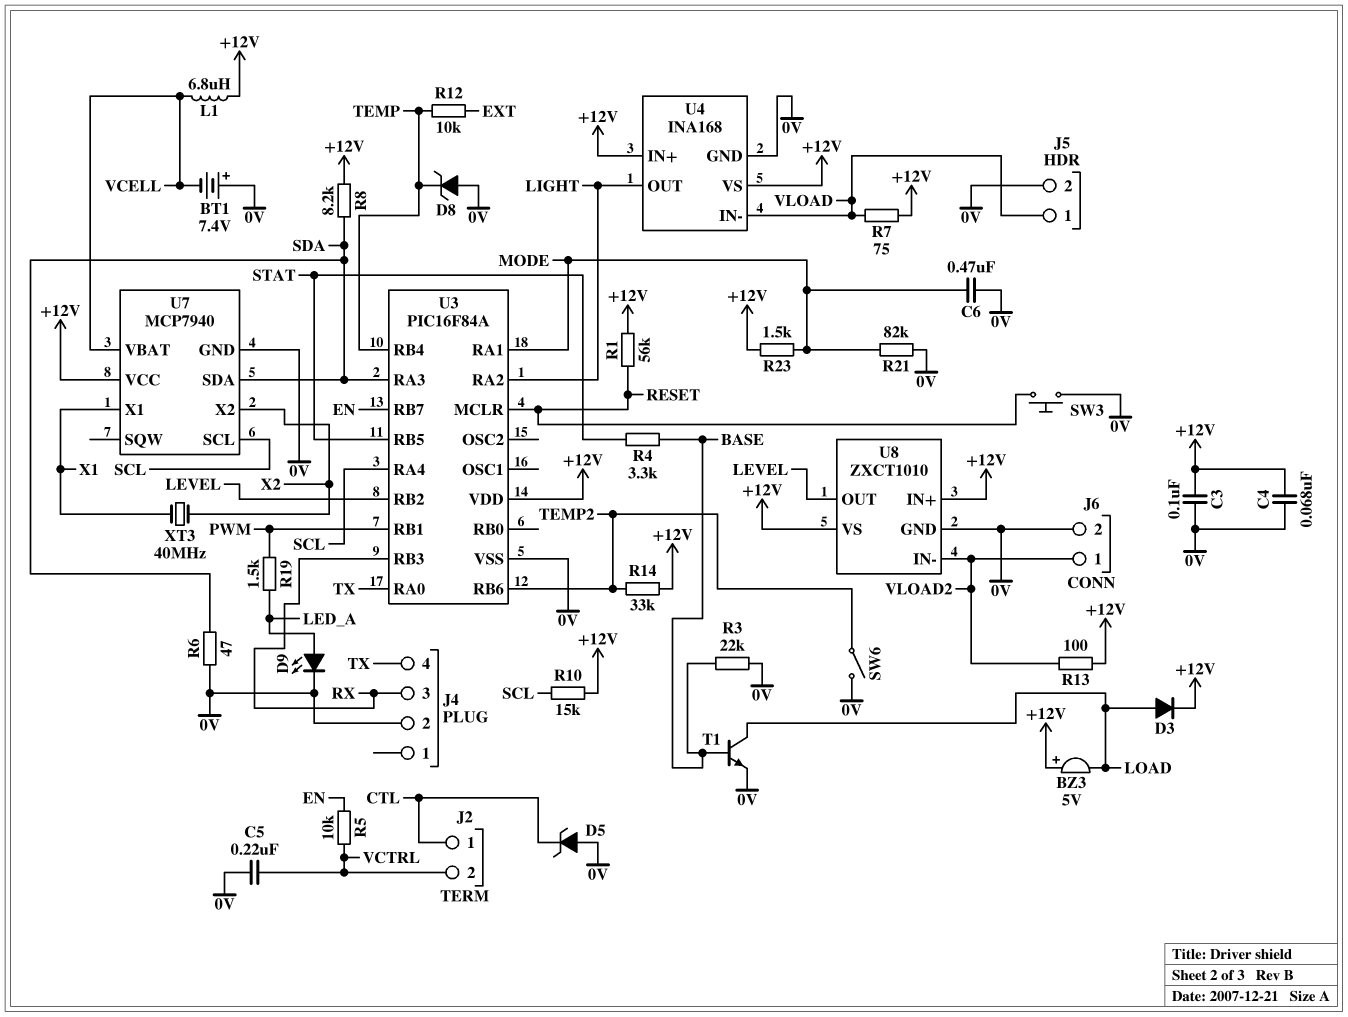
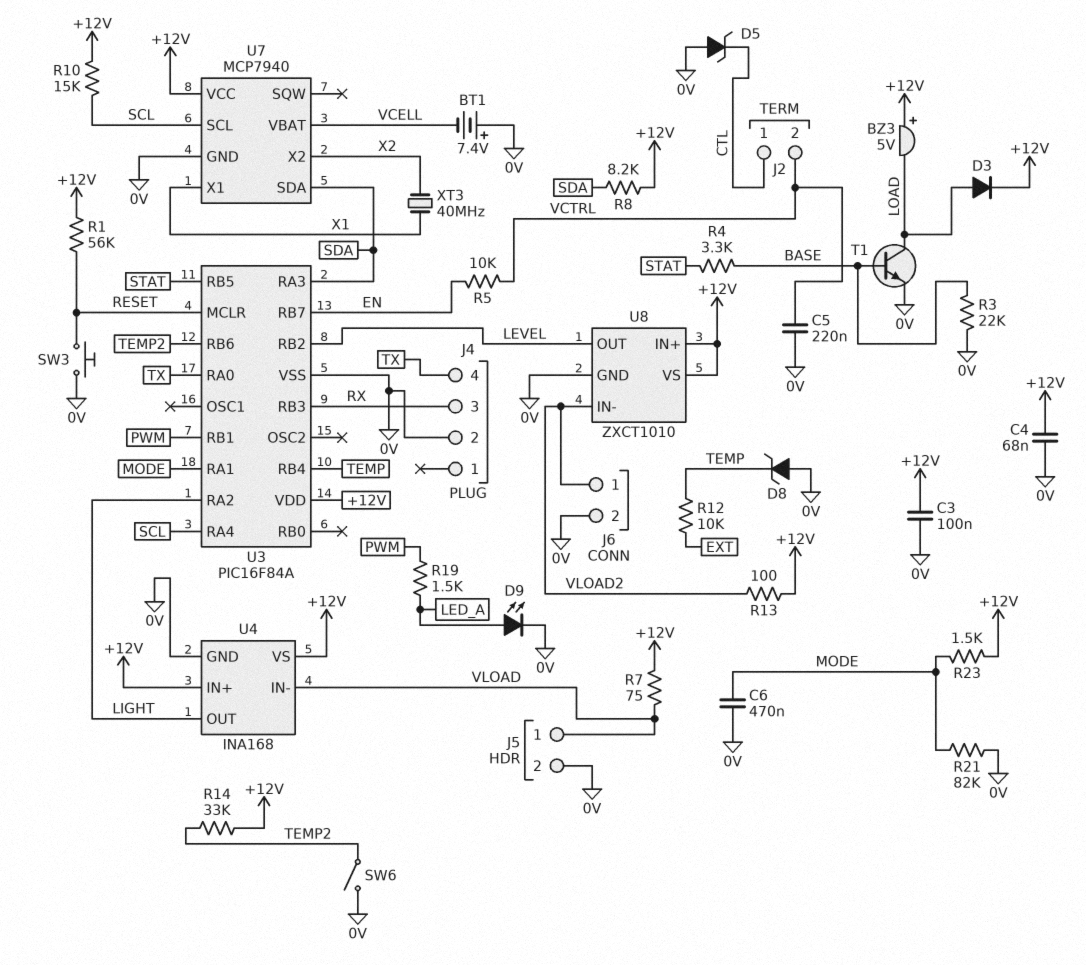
L1: 6.8uH (+12V, VCELL) -> none
R6: 47 (0V, SDA) -> none

